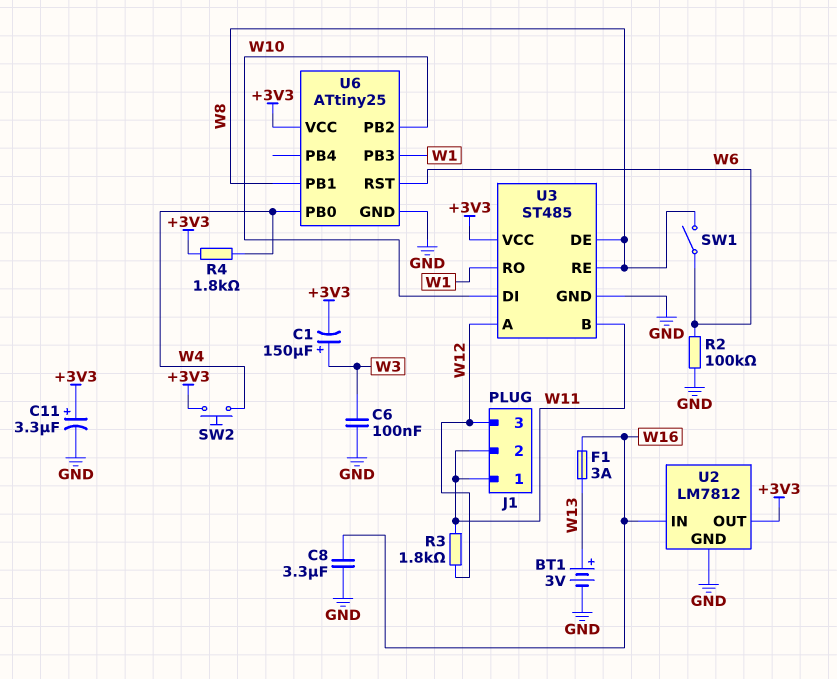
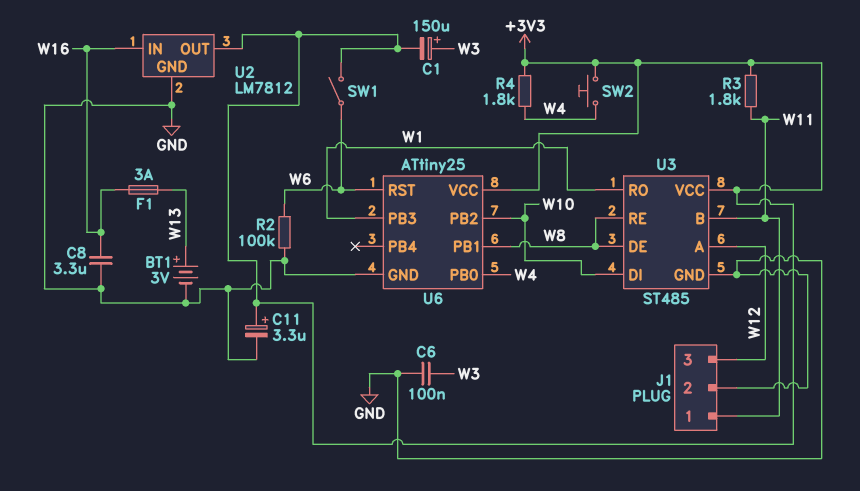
J1 pin 2: W11 -> GND
R3: 1.8k (W11, W12) -> 1.8k (+3V3, W11)
SW1: switch (W6, W8) -> switch (+3V3, W6)

